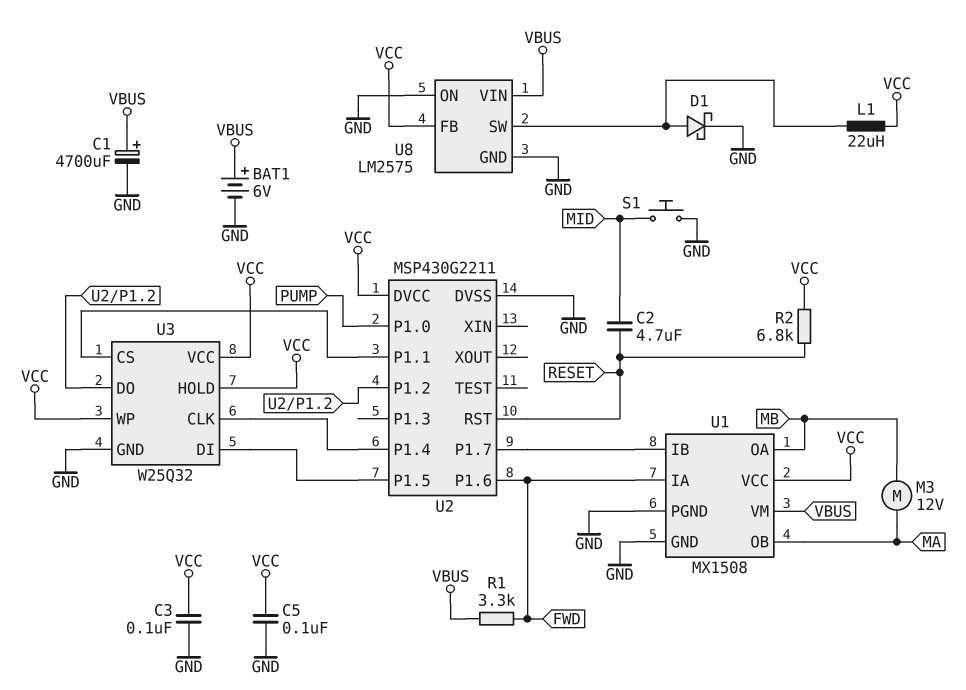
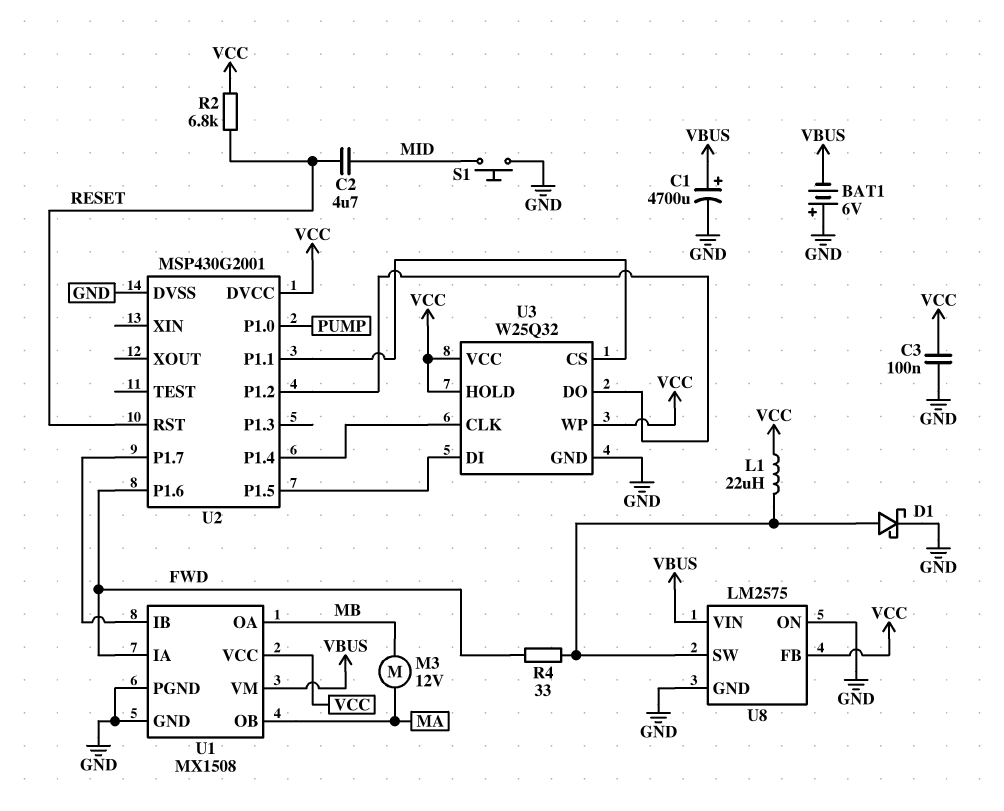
BAT1: 6V (plus VBUS, minus GND) -> 6V (plus GND, minus VBUS)
C5: 100nF (GND, VCC) -> none
R1: 3.3k (FWD, VBUS) -> none
R4: none -> 33 (FWD, U8/SW)
U2: MSP430G2211 -> MSP430G2001

